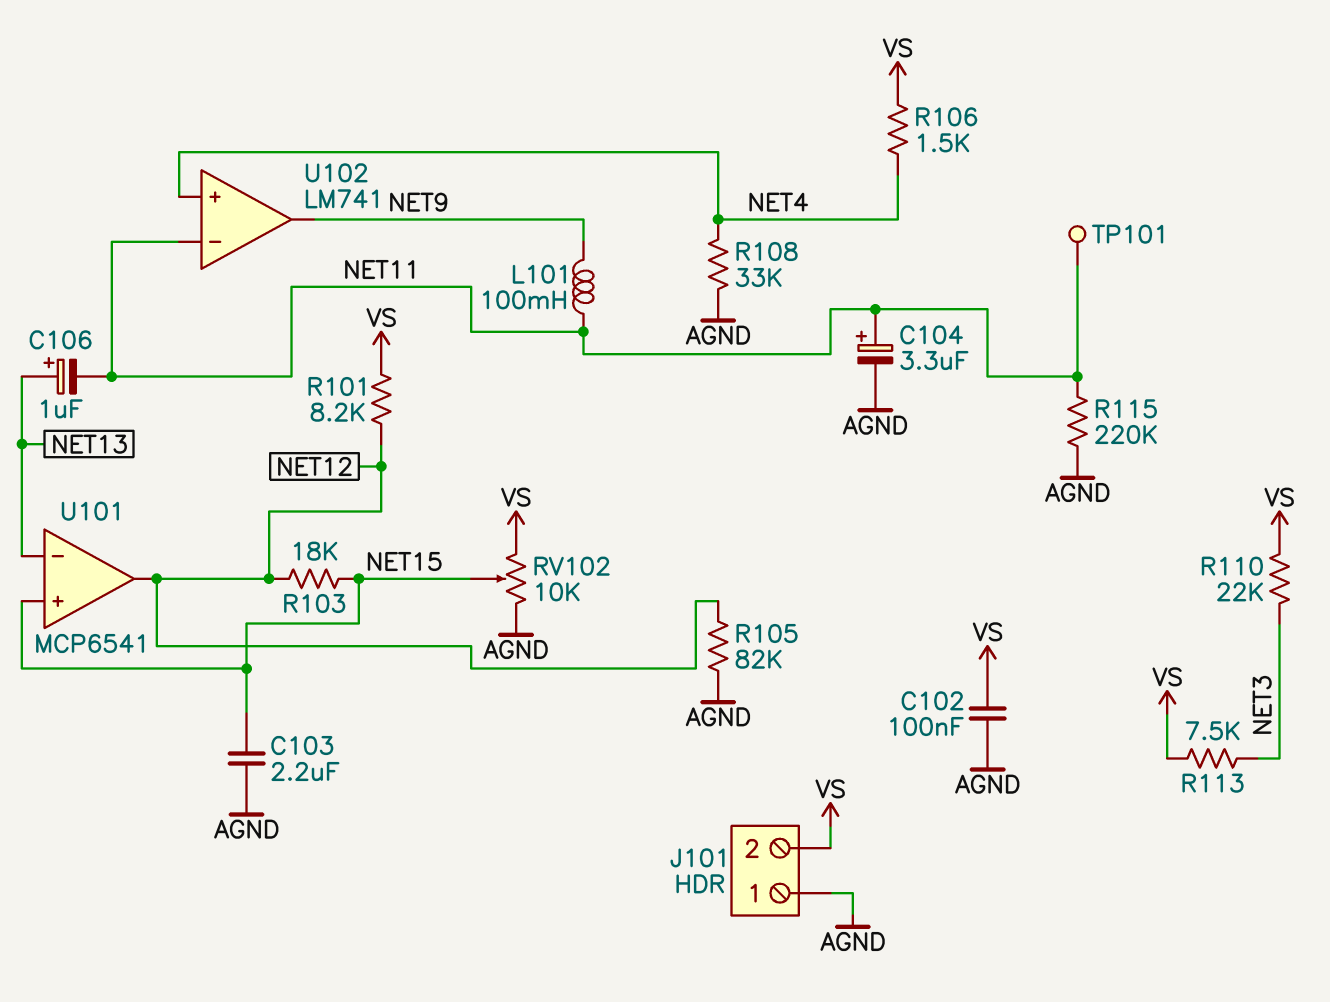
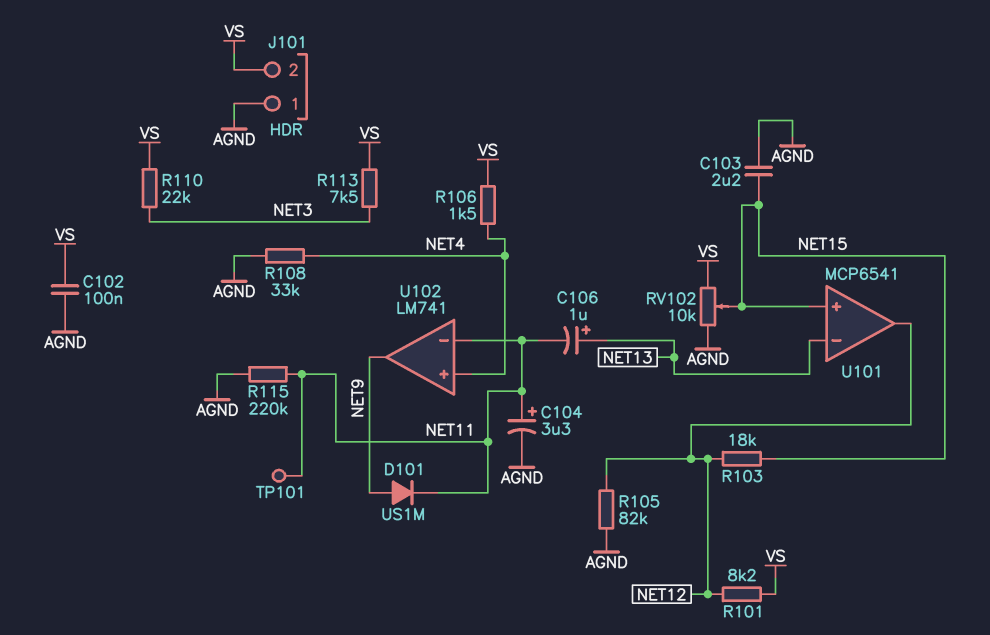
D101: none -> diode US1M (A NET9, K NET11)
L101: 100mH (NET9, NET11) -> none

